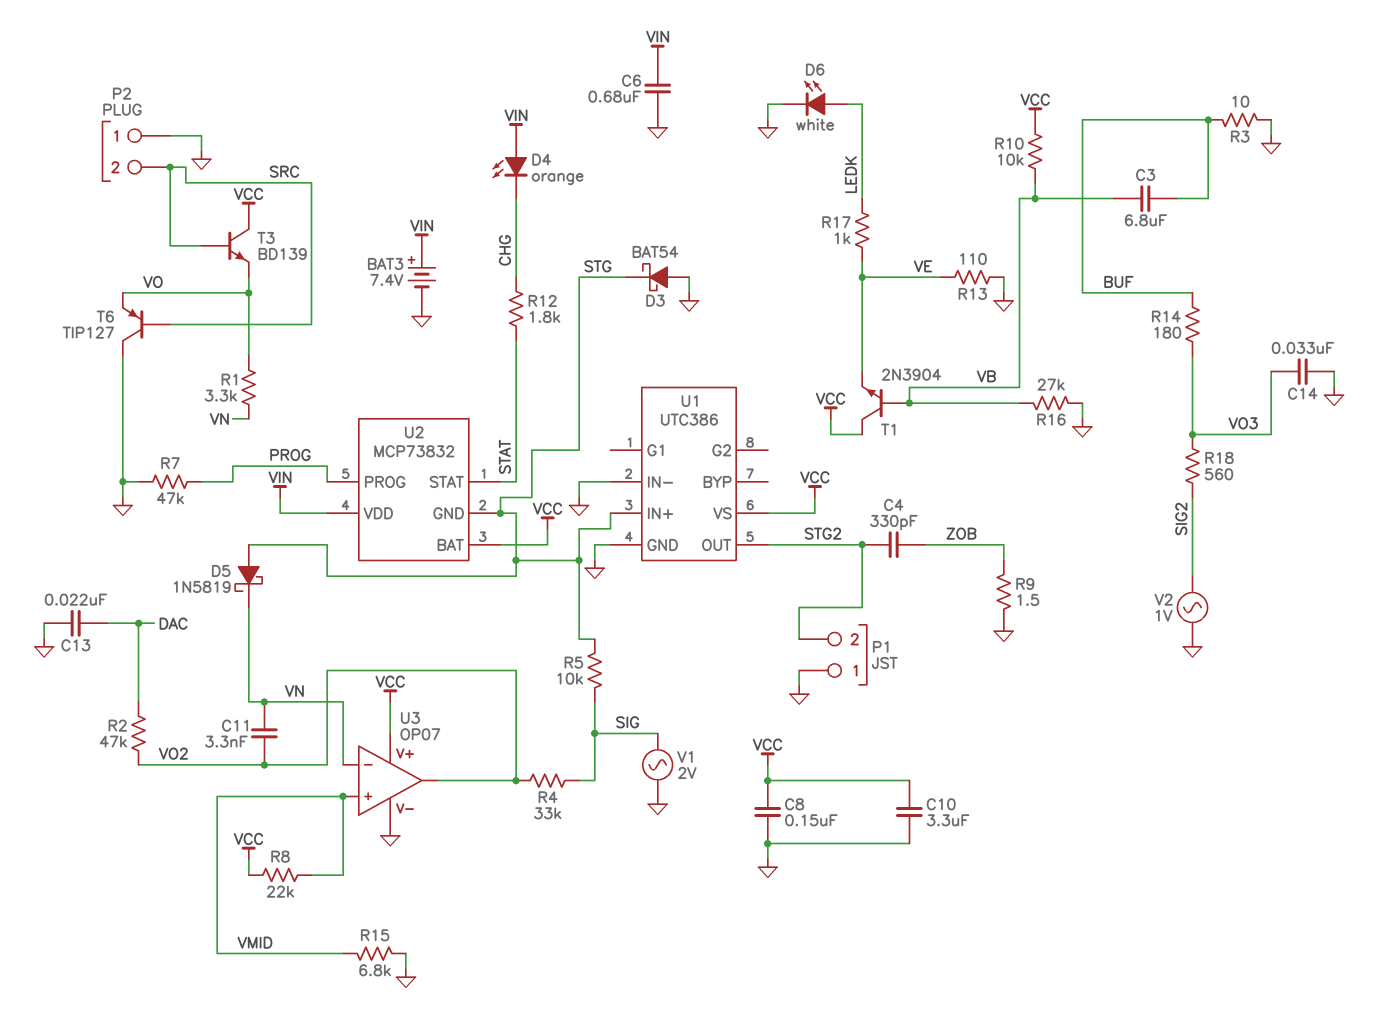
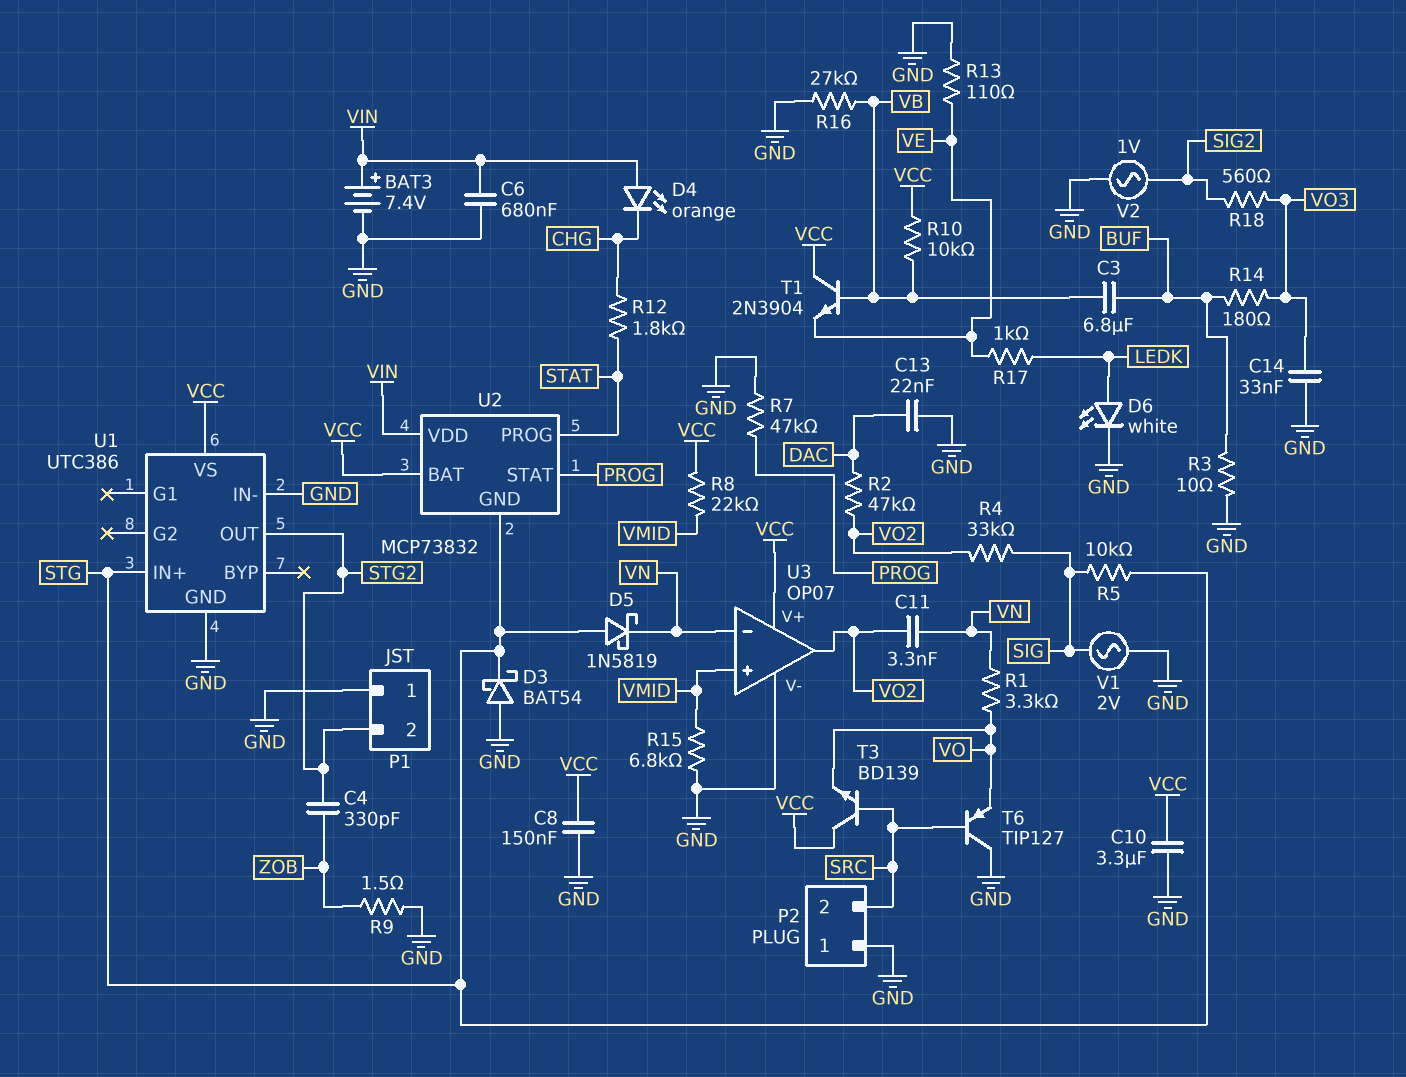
U2 pin PROG: PROG -> STAT
U2 pin STAT: STAT -> PROG

